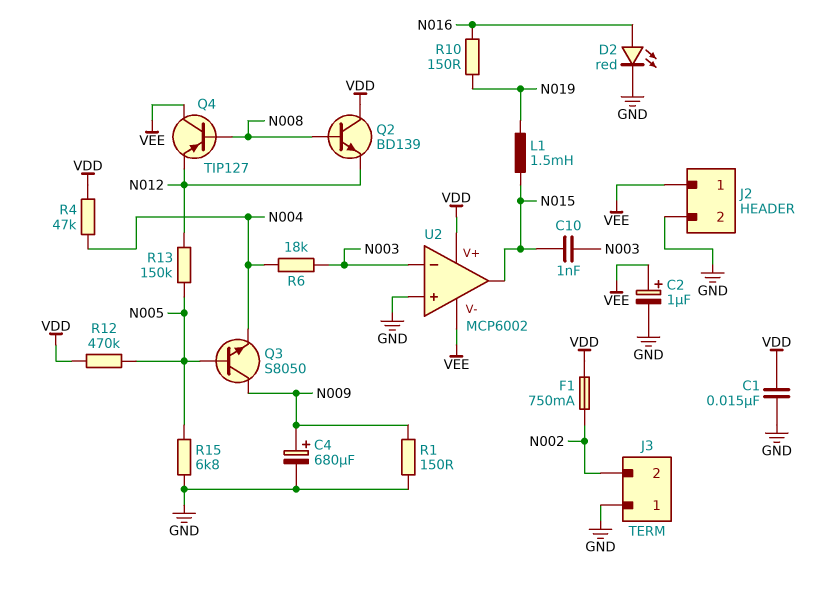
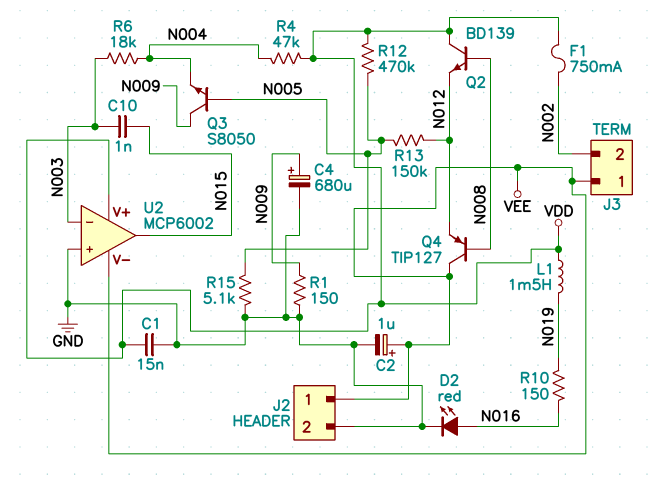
J3 pin 1: GND -> VEE
L1: 1.5mH (N015, N019) -> 1.5mH (N019, VDD)
R15: 6.8k (GND, N005) -> 5.1k (GND, N005)

